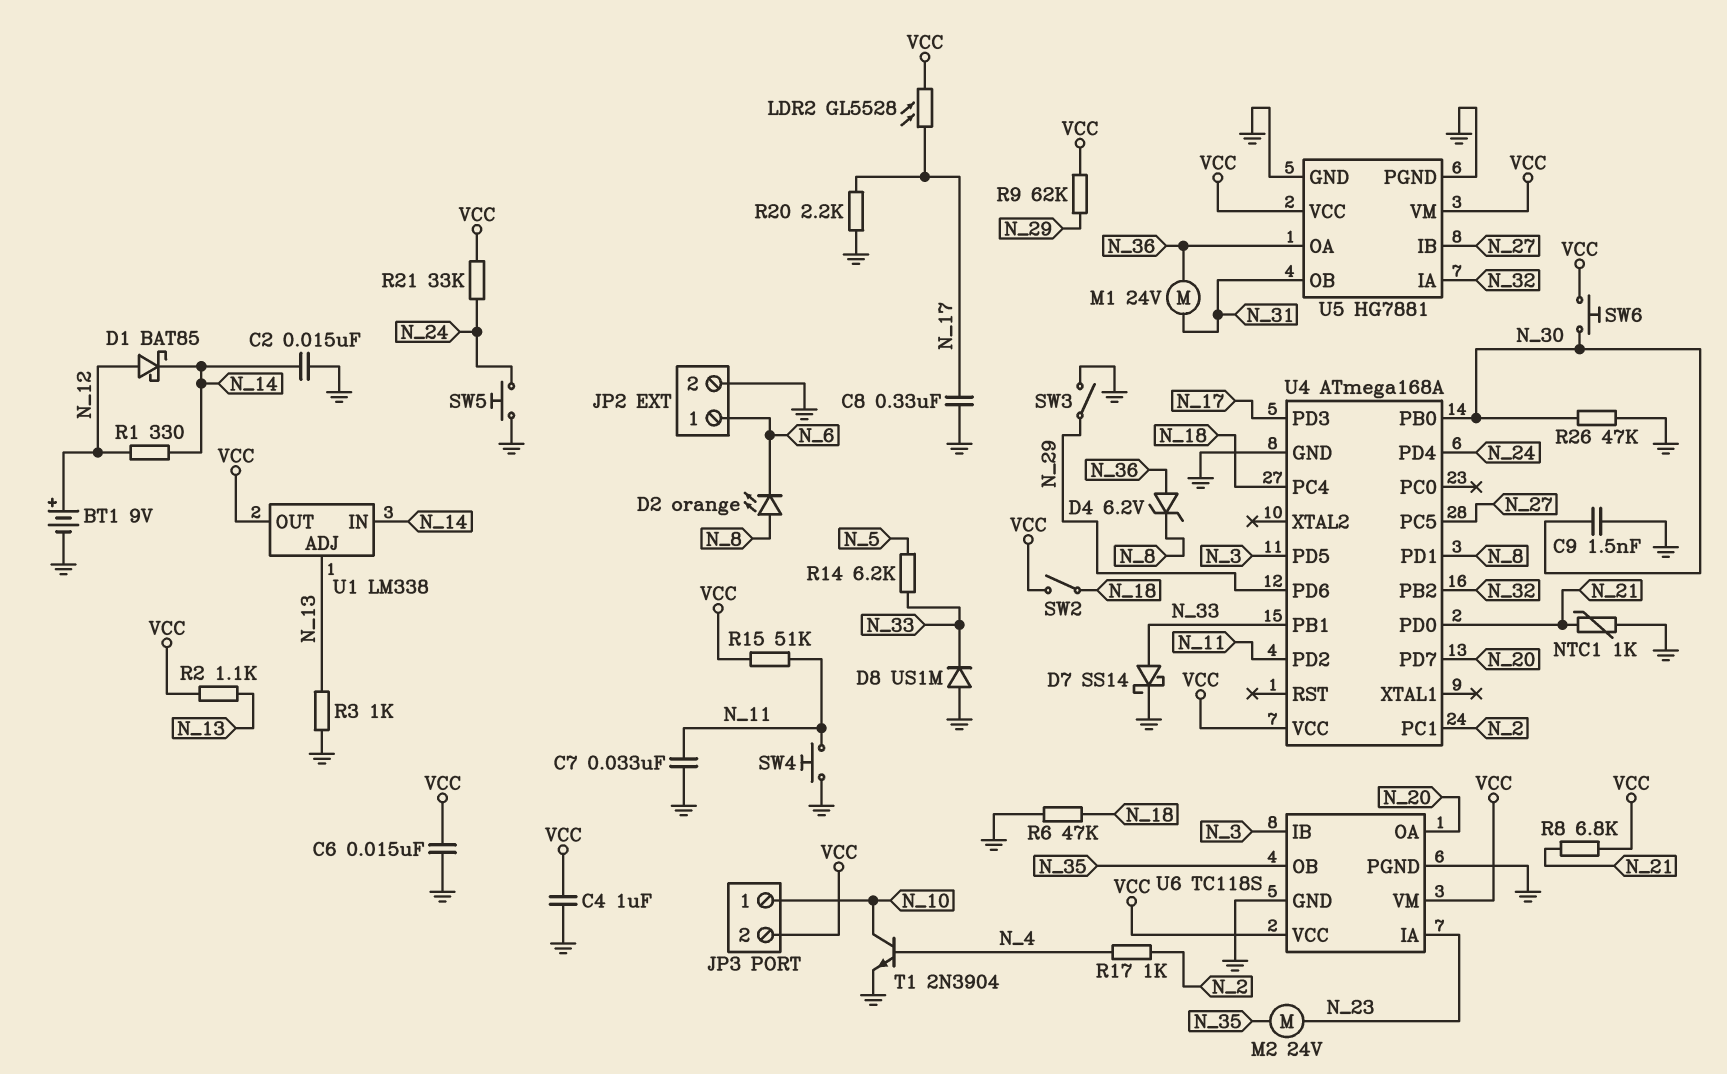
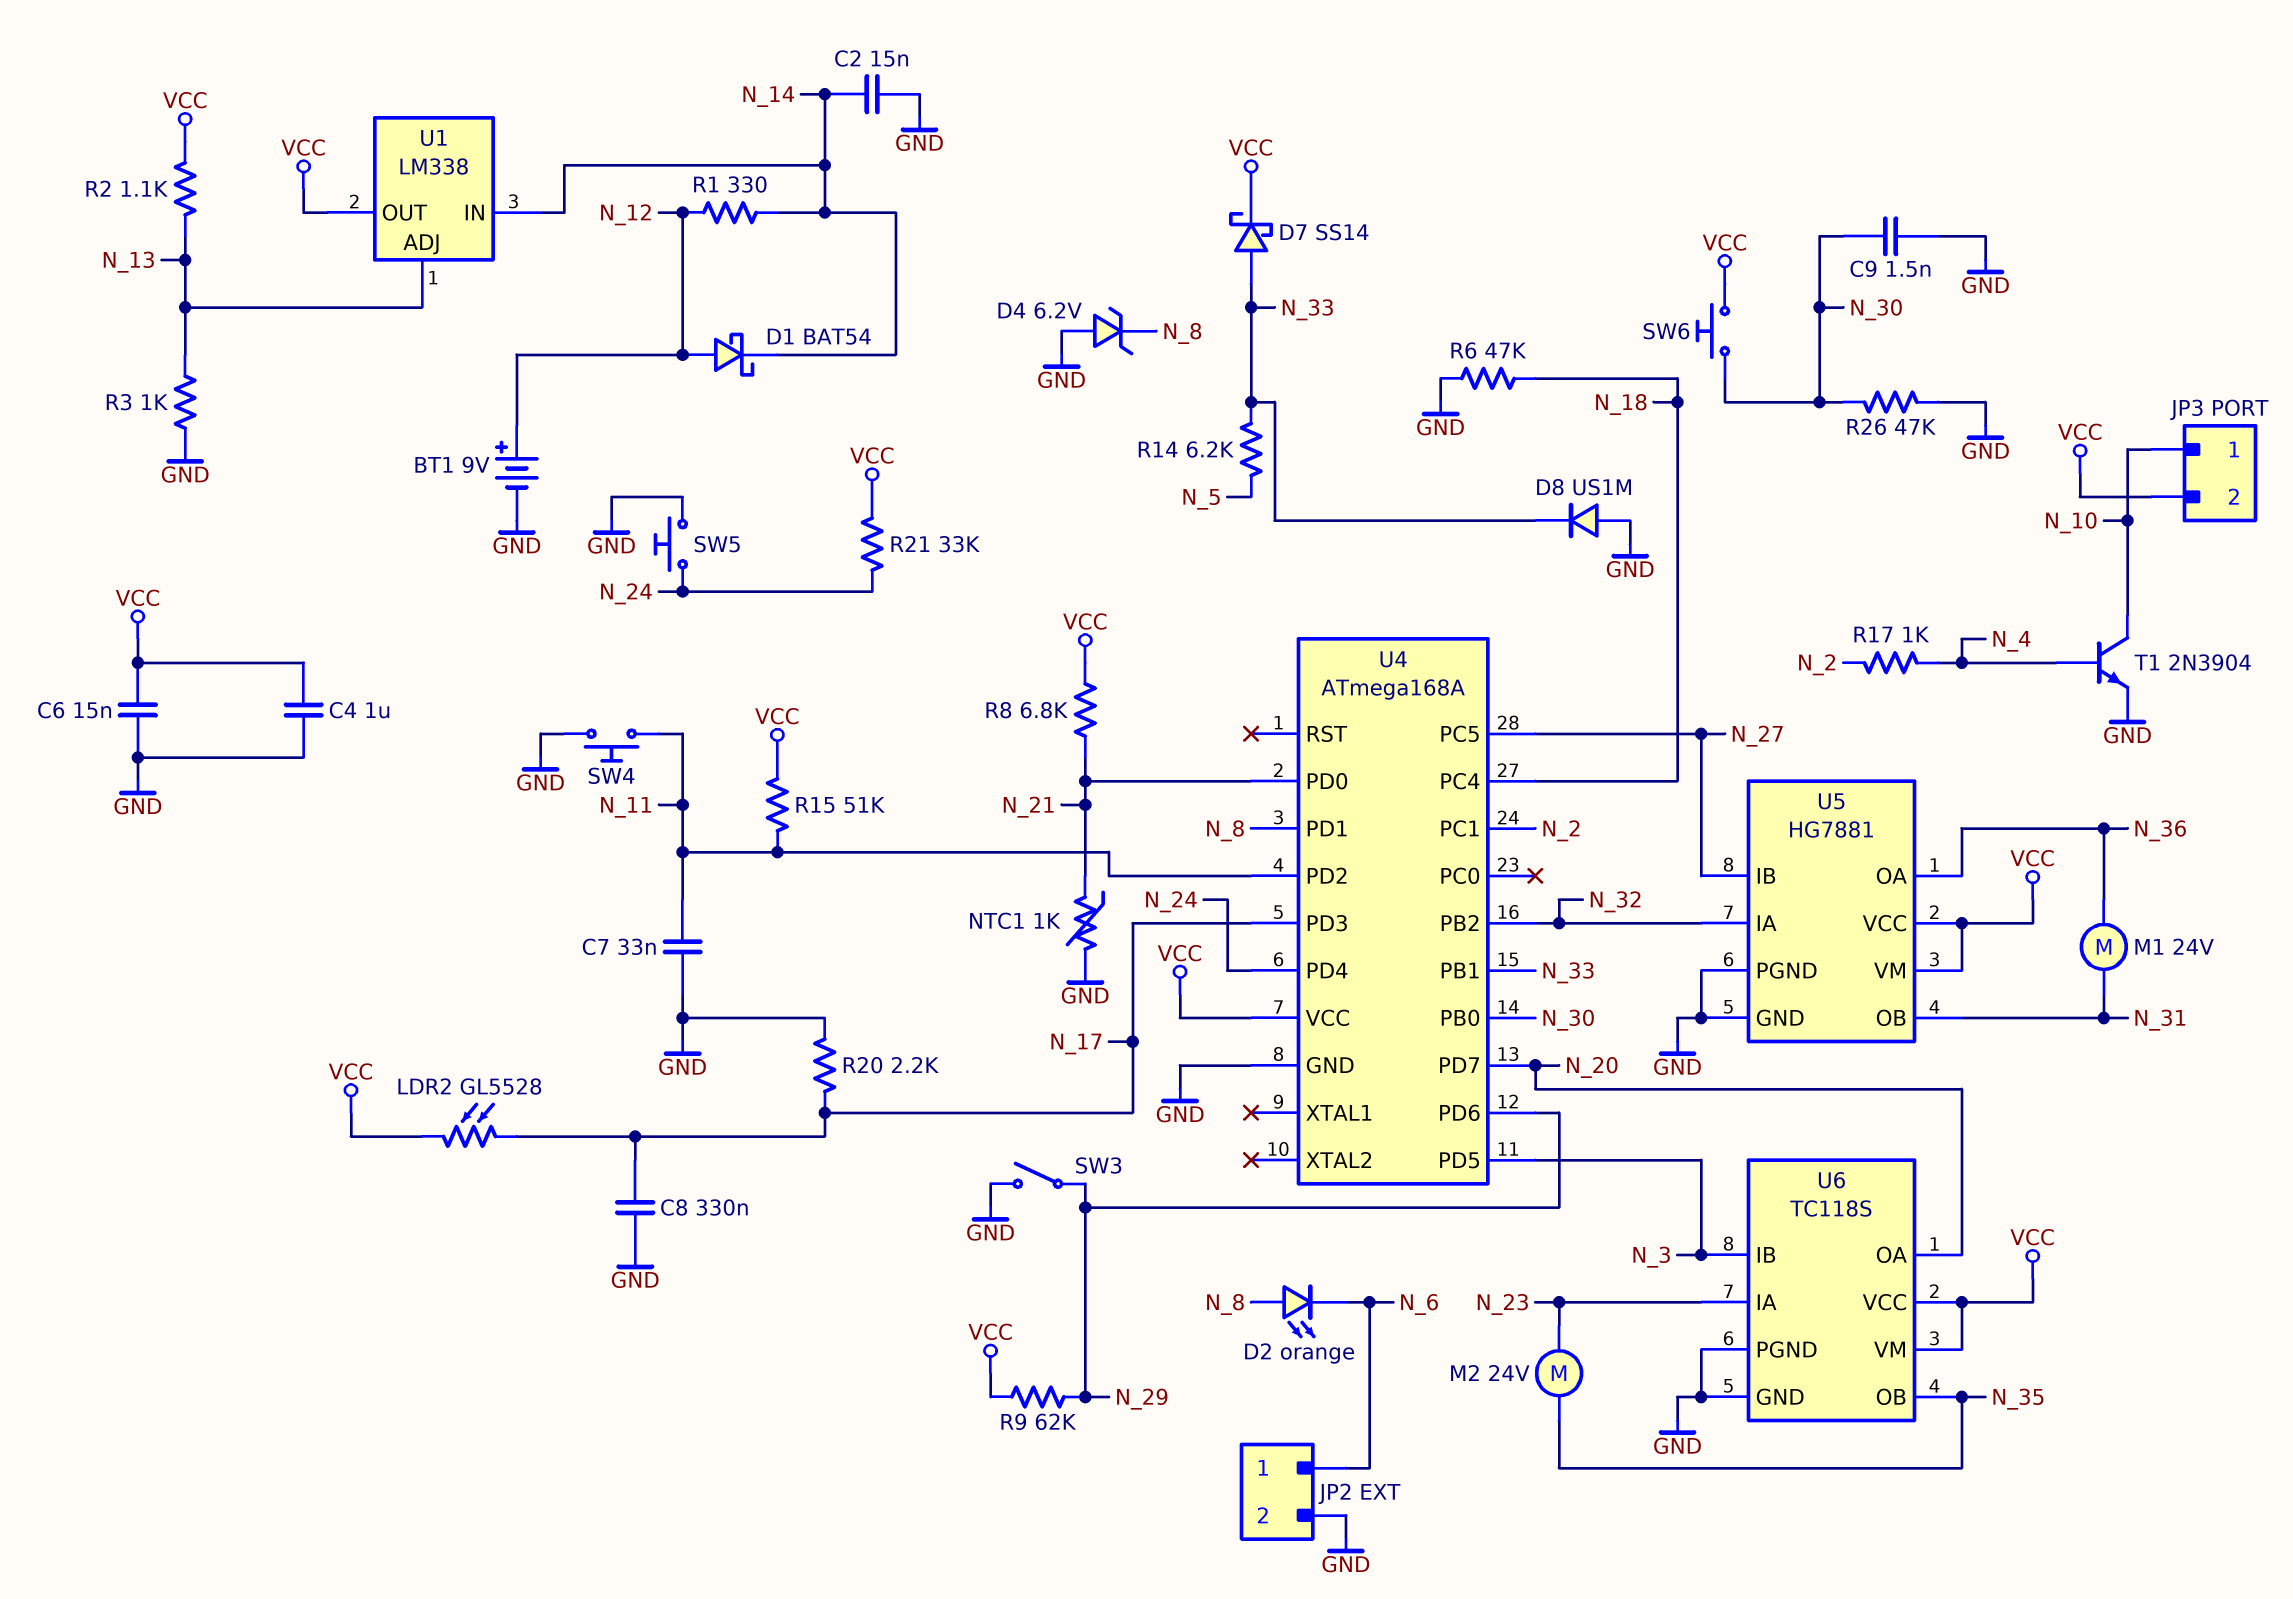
D1: schottky BAT85 (A N_12, K N_14) -> schottky BAT54 (A N_12, K N_14)
D4: zener 6.2V (A N_36, K N_8) -> zener 6.2V (A GND, K N_8)
D7: schottky SS14 (A N_33, K GND) -> schottky SS14 (A N_33, K VCC)
SW2: switch (N_18, VCC) -> none

